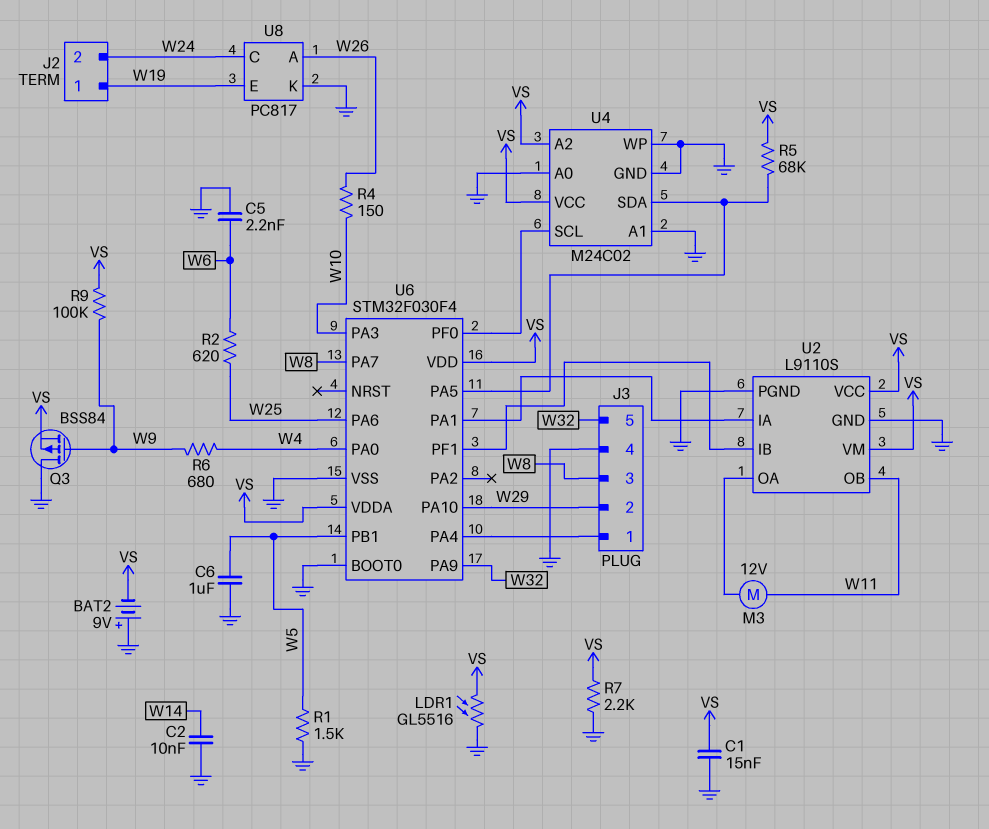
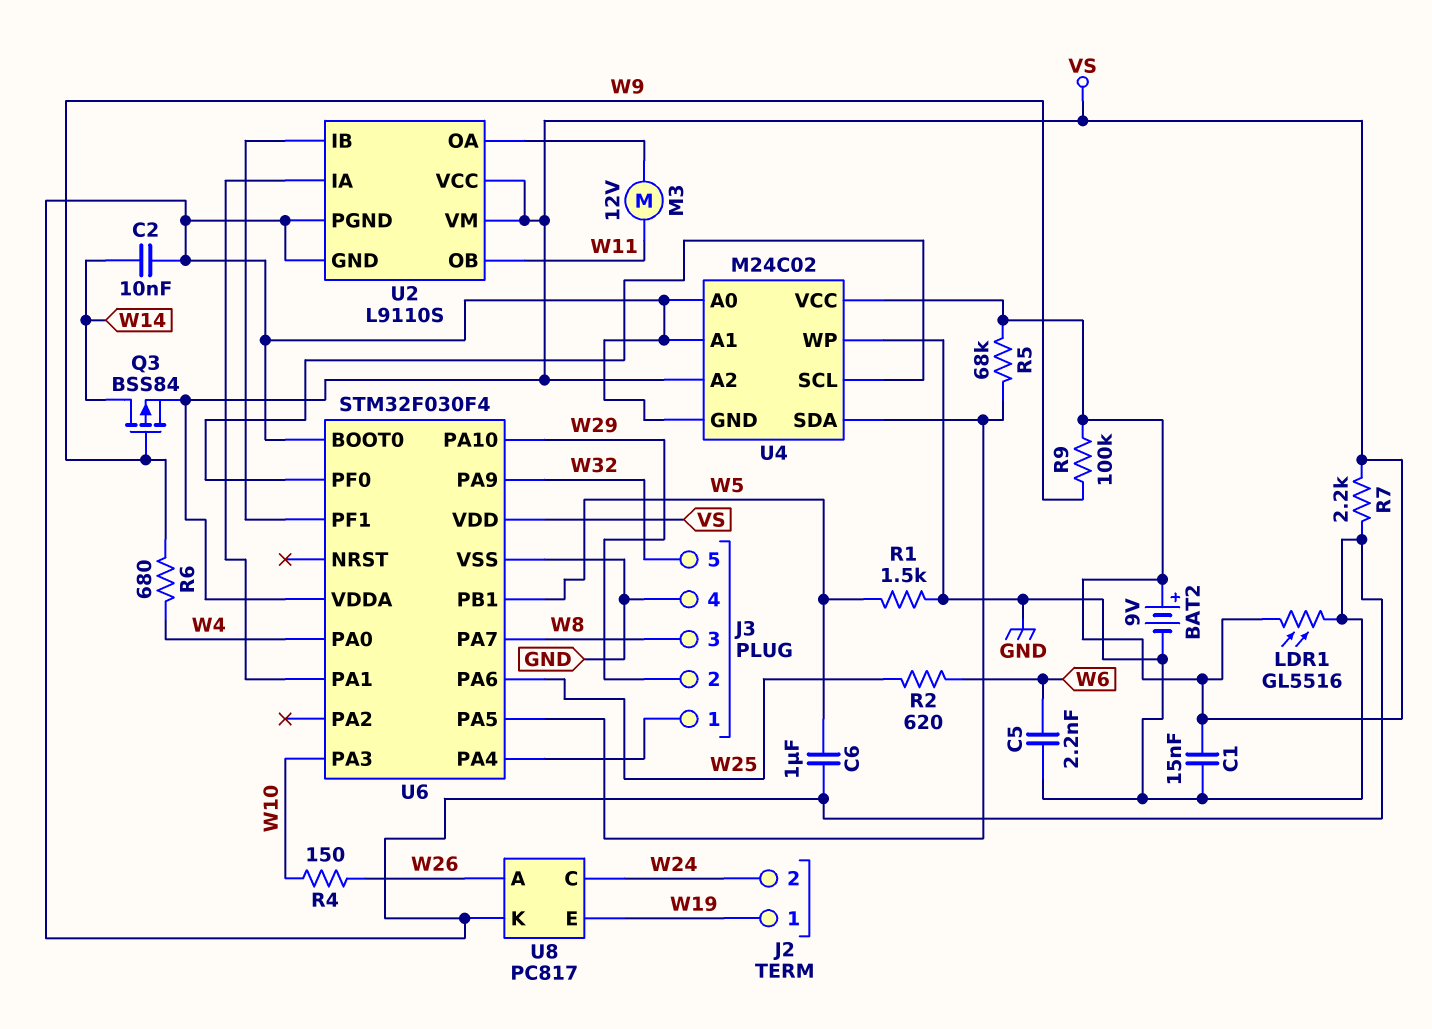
BAT2: 9V (plus GND, minus VS) -> 9V (plus VS, minus GND)
Q3: PMOS BSS84 (G W9, D GND, S VS) -> PMOS BSS84 (G W9, D W14, S VS)

